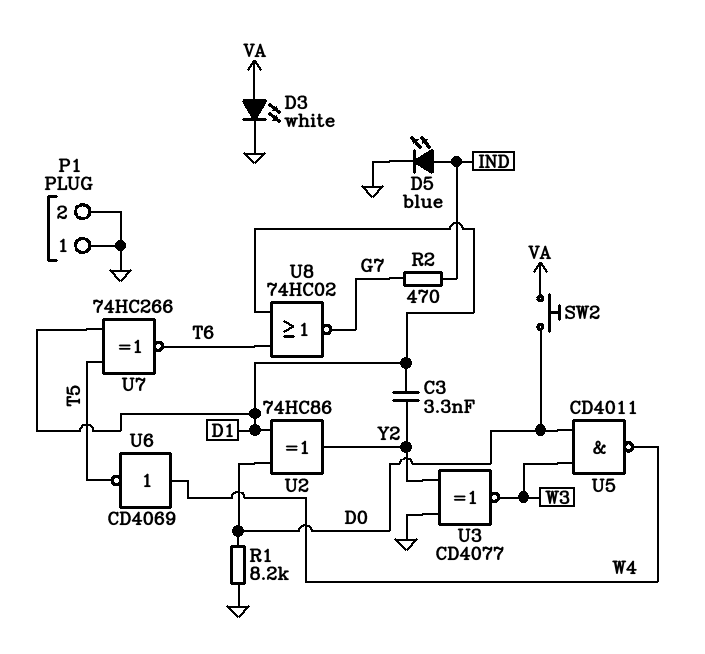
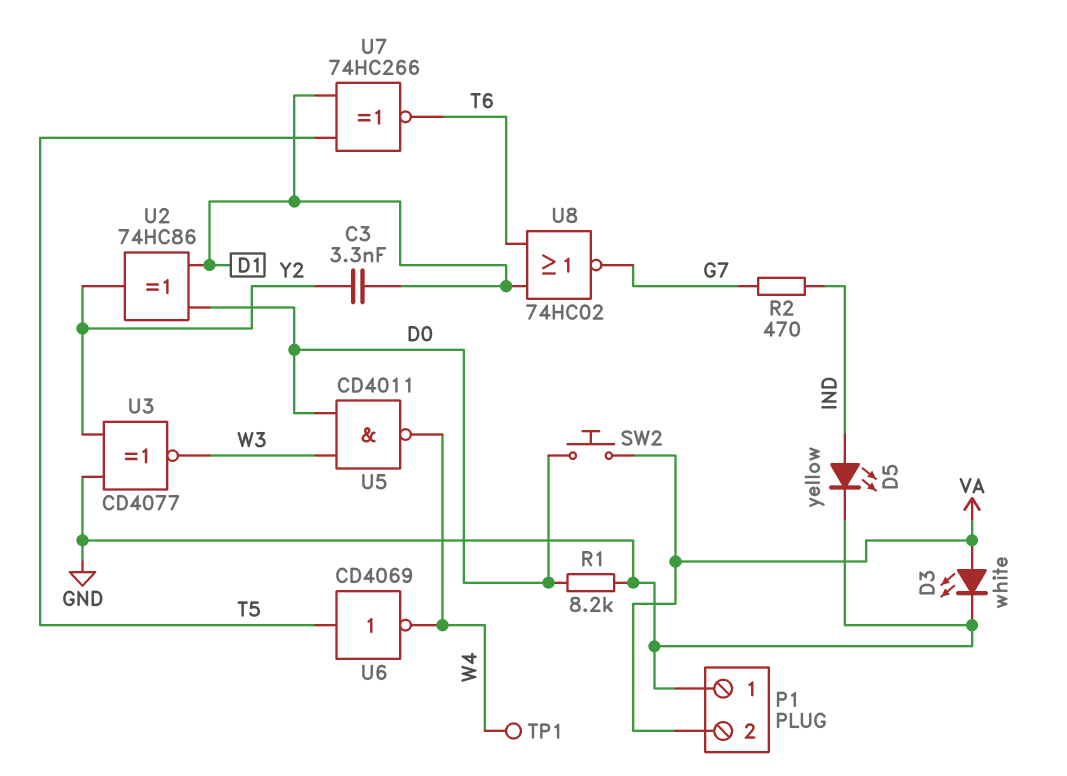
D5: LED blue (A IND, K GND) -> LED yellow (A IND, K GND)
P1 pin 2: GND -> VA
TP1: none -> test point (W4)
U6: NOT CD4069 (in W4, out T5) -> NOT CD4069 (in T5, out W4)

